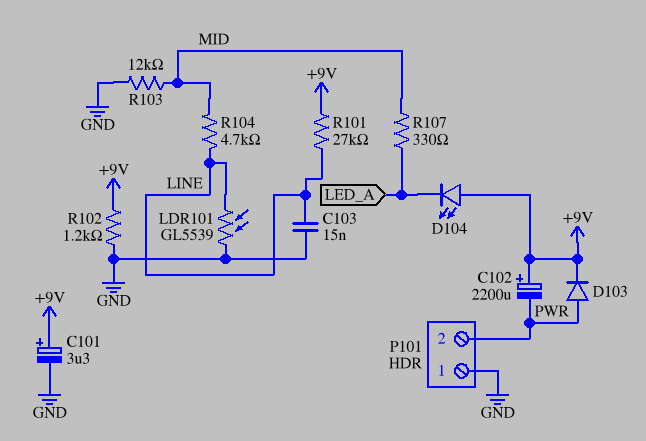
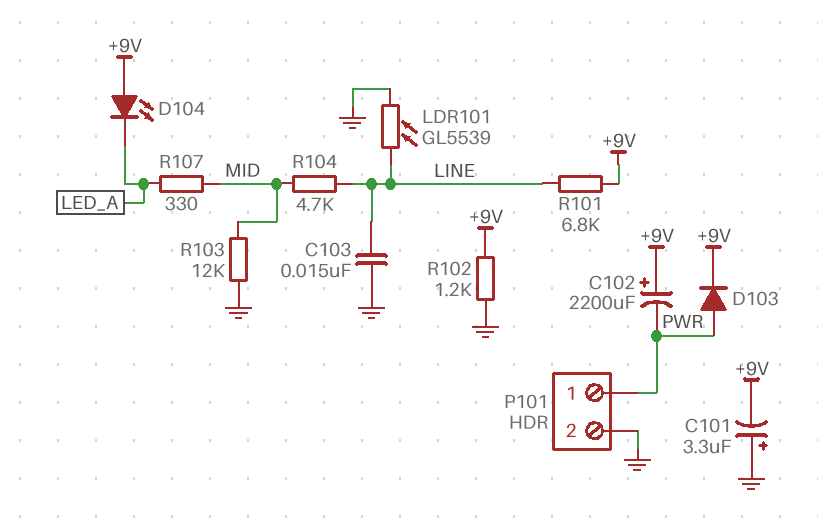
C101: 3.3uF (plus +9V, minus GND) -> 3.3uF (plus GND, minus +9V)
P101 pin 1: GND -> PWR
P101 pin 2: PWR -> GND
R101: 27k (+9V, LINE) -> 6.8k (+9V, LINE)

